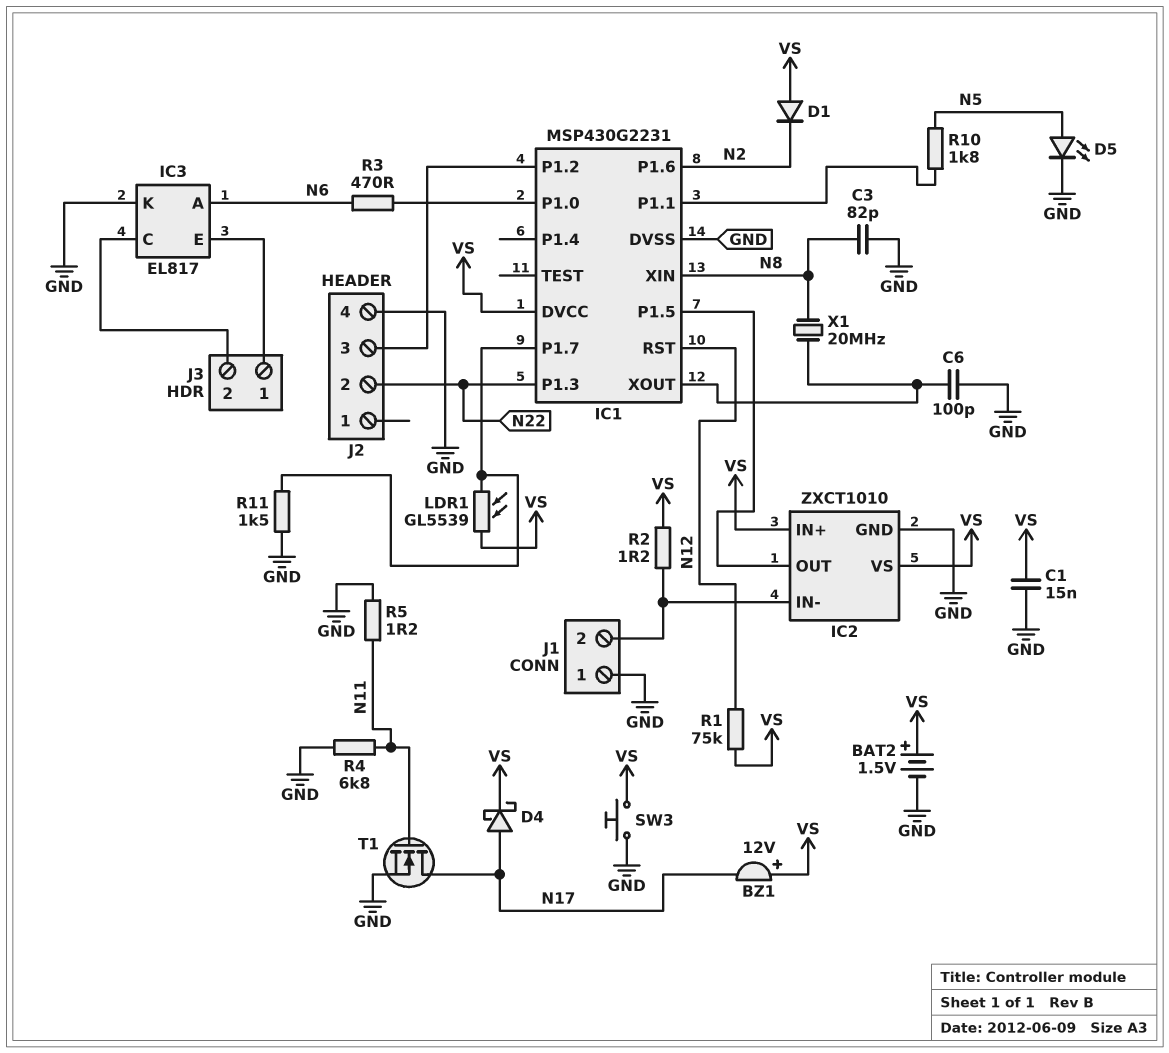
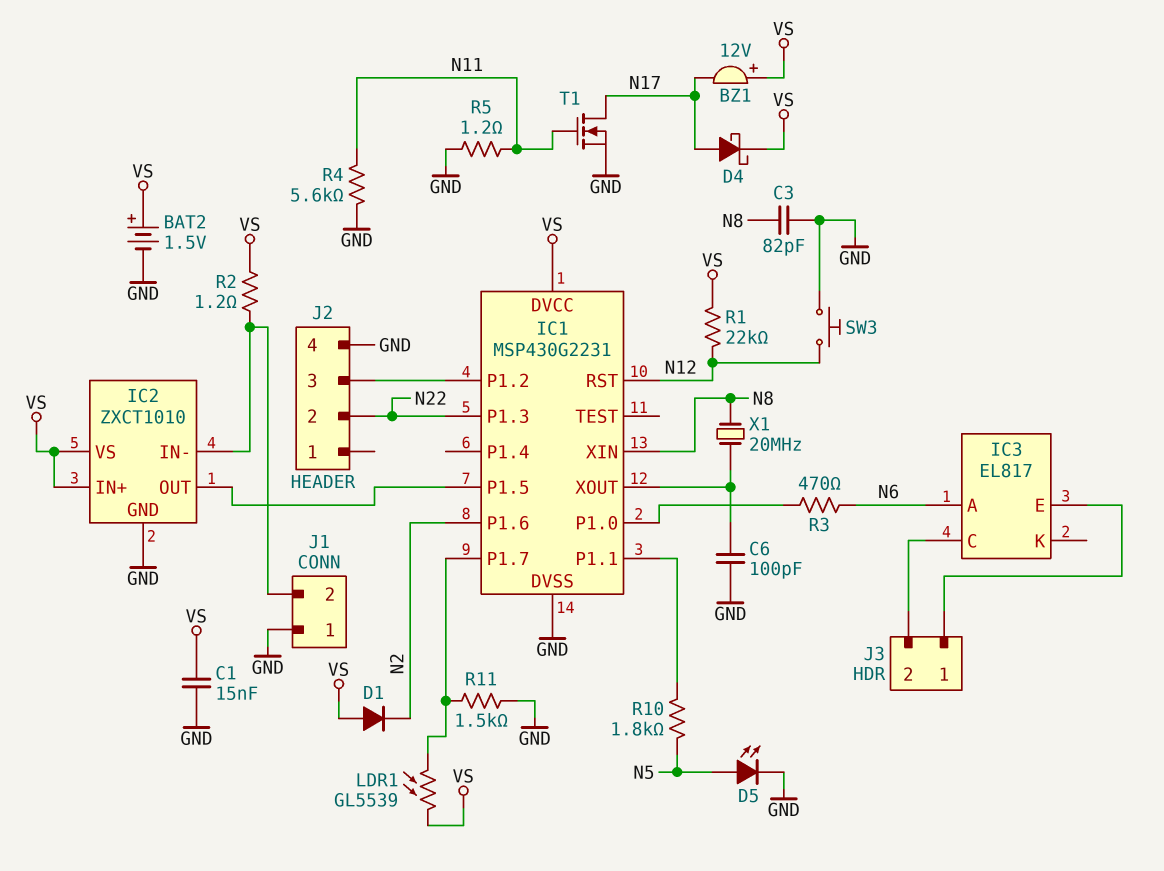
IC3 pin K: GND -> none
R1: 75k (N12, VS) -> 22k (N12, VS)
R4: 6.8k (GND, N11) -> 5.6k (GND, N11)
SW3: button (GND, VS) -> button (GND, N12)

